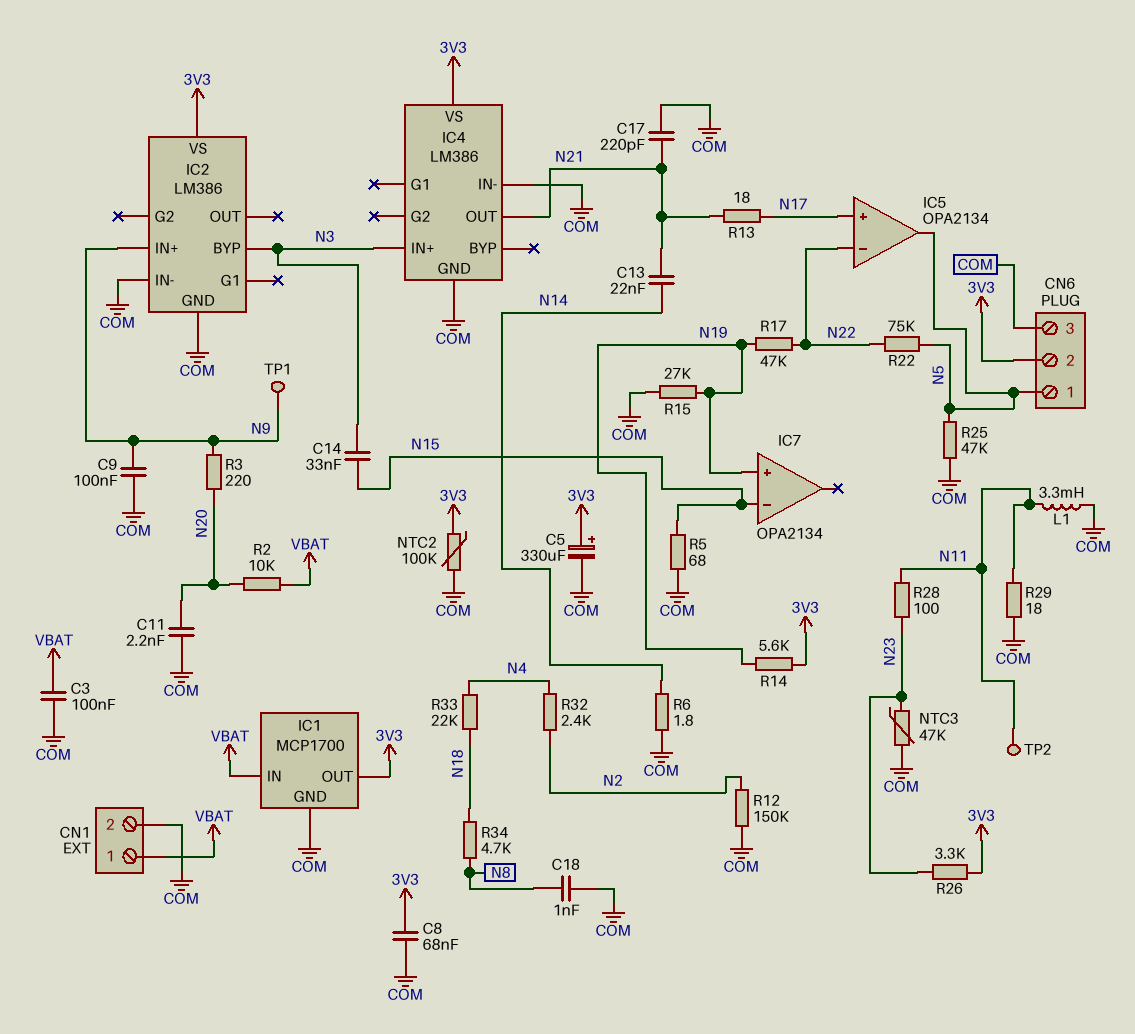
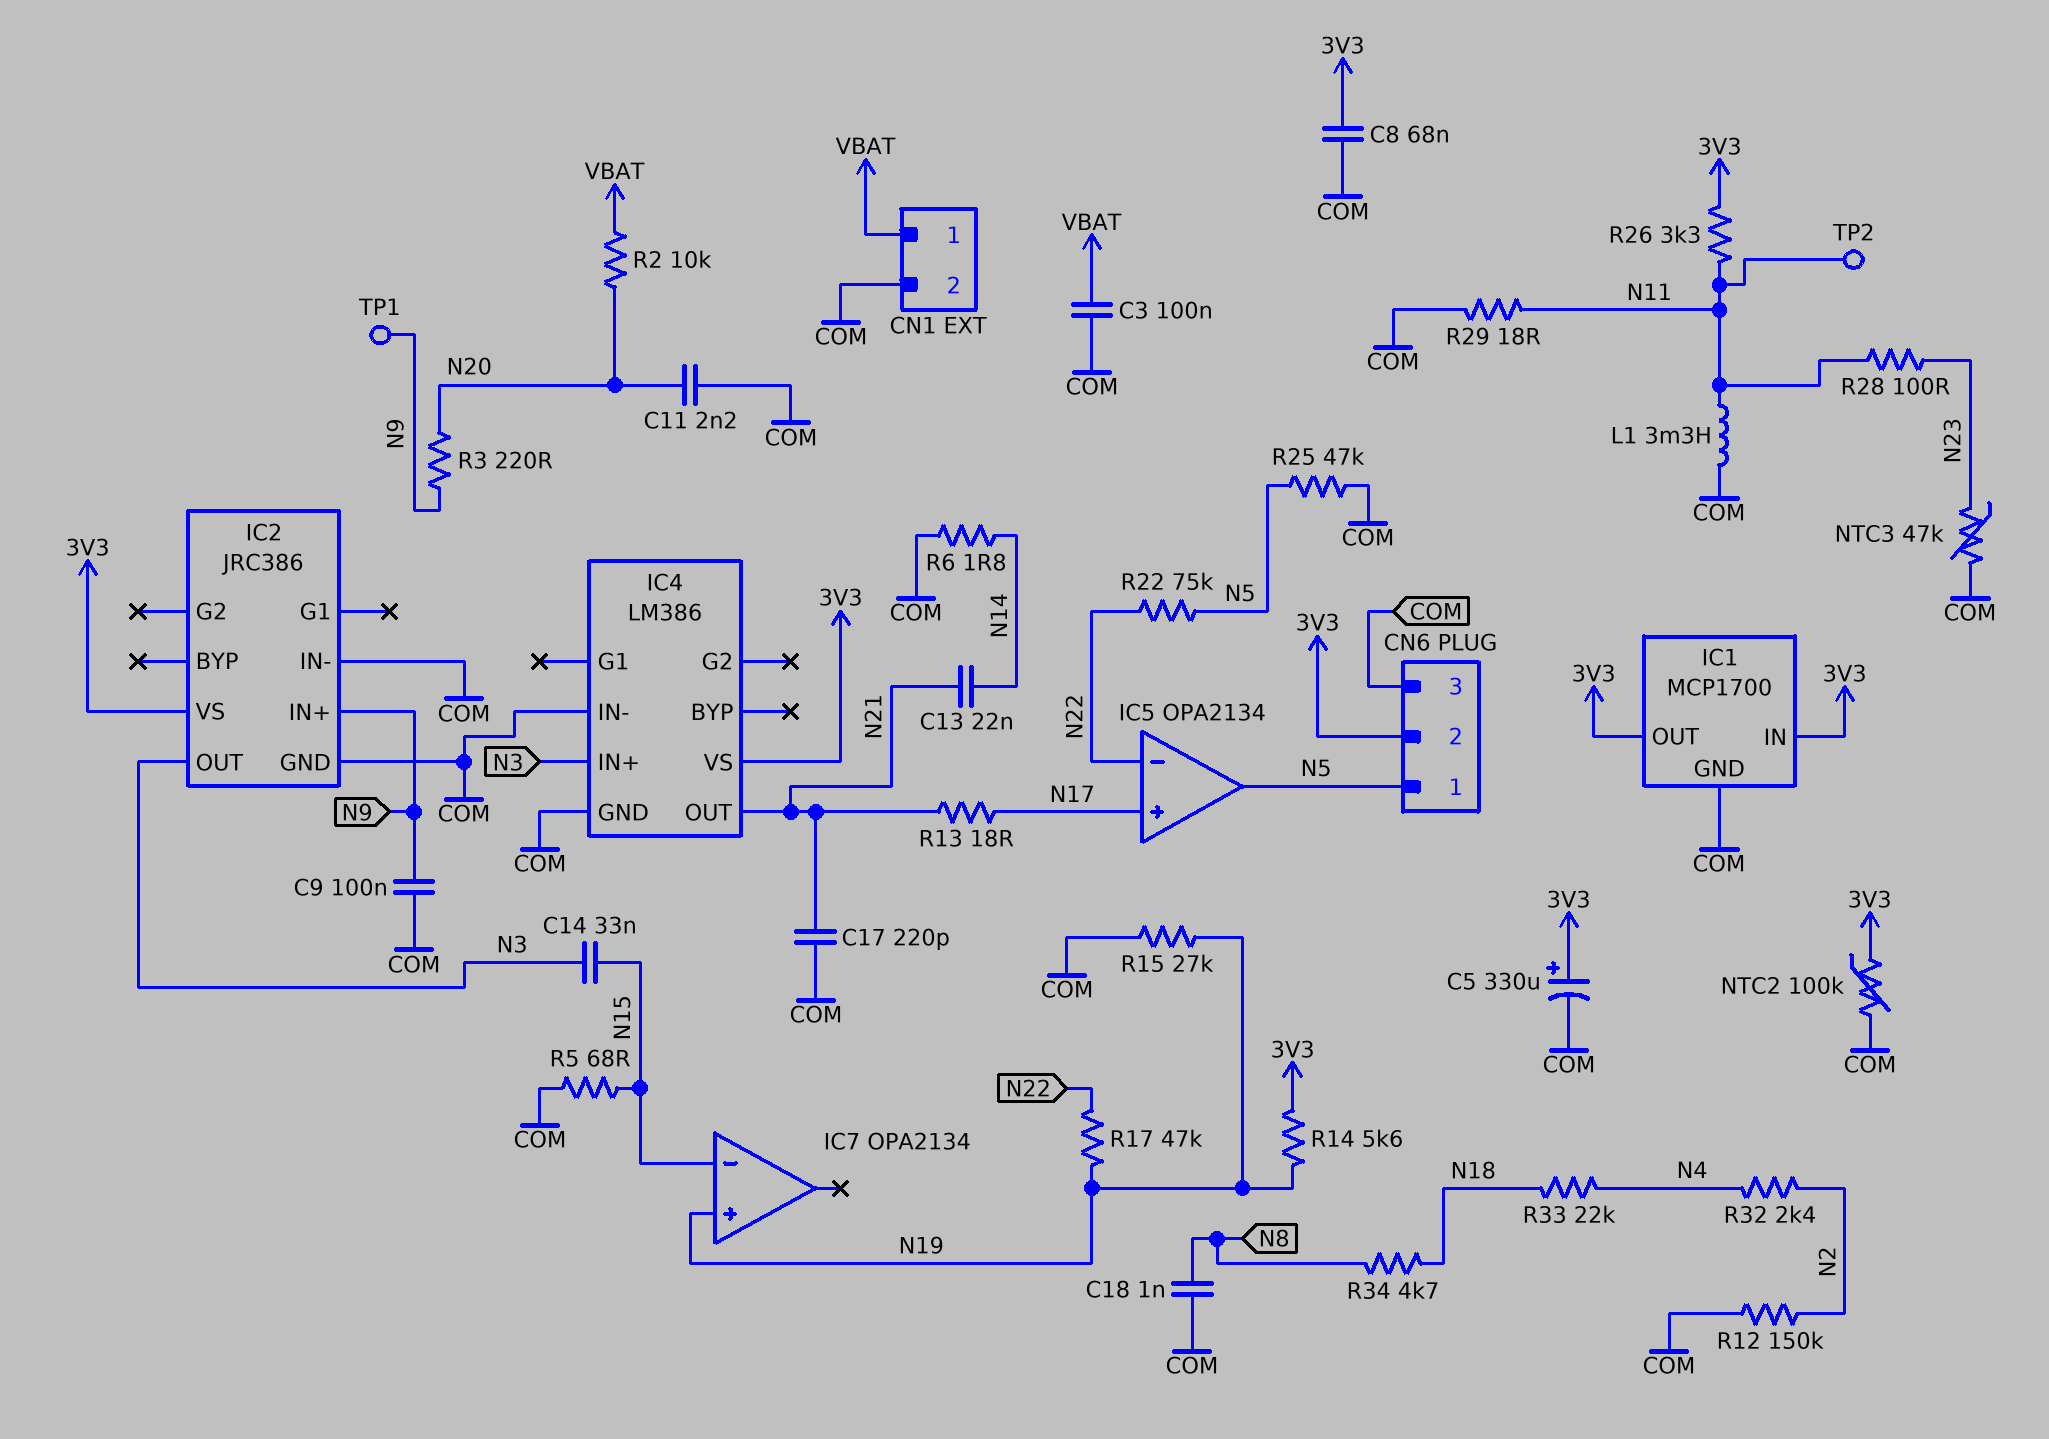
IC1 pin IN: VBAT -> 3V3
IC2: LM386 -> JRC386
IC2 pin BYP: N3 -> none
IC2 pin OUT: none -> N3
R26: 3.3k (3V3, N23) -> 3.3k (3V3, N11)

